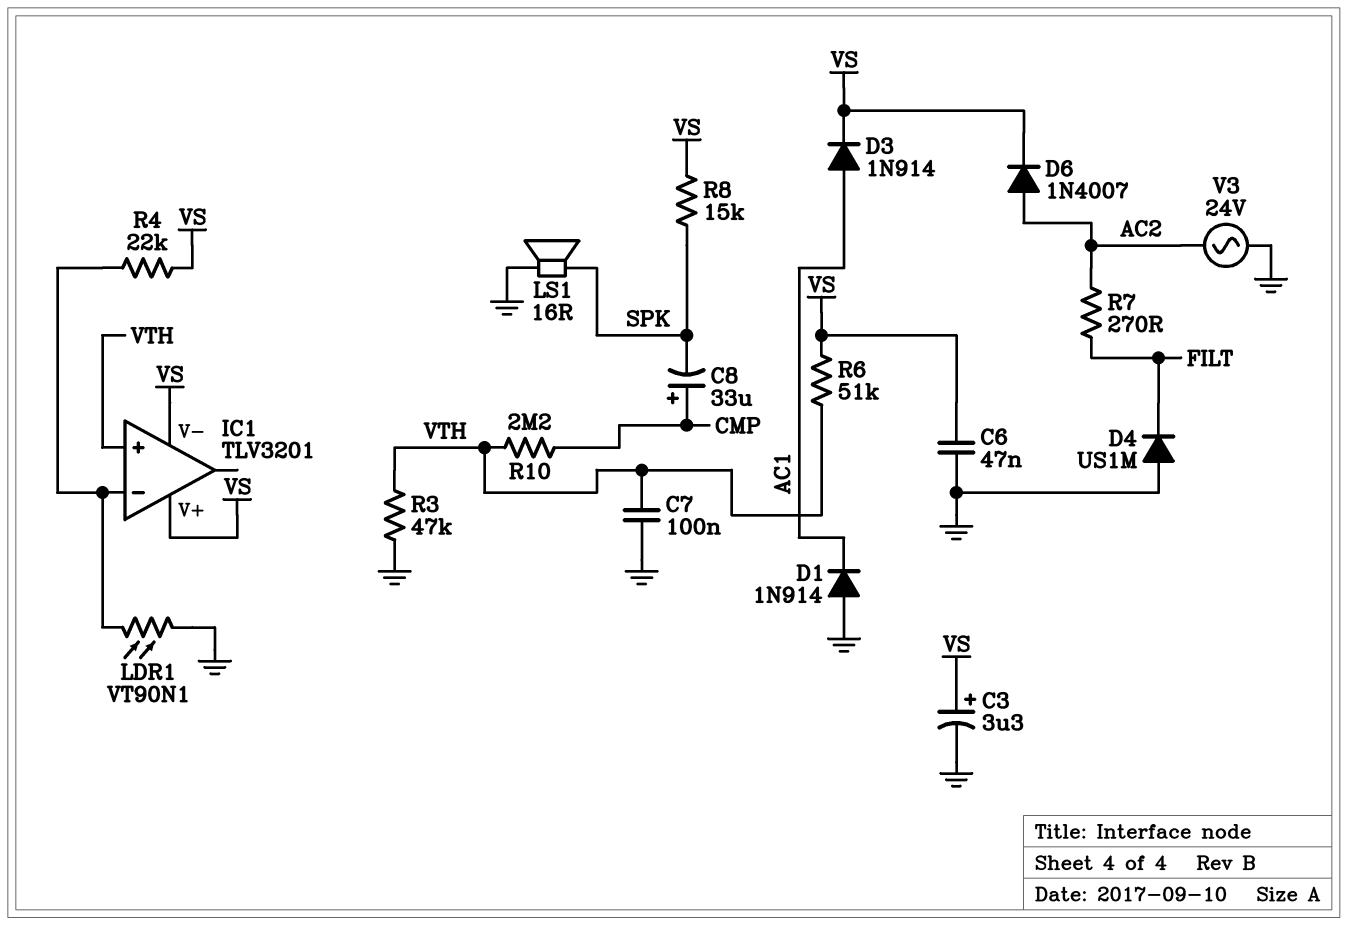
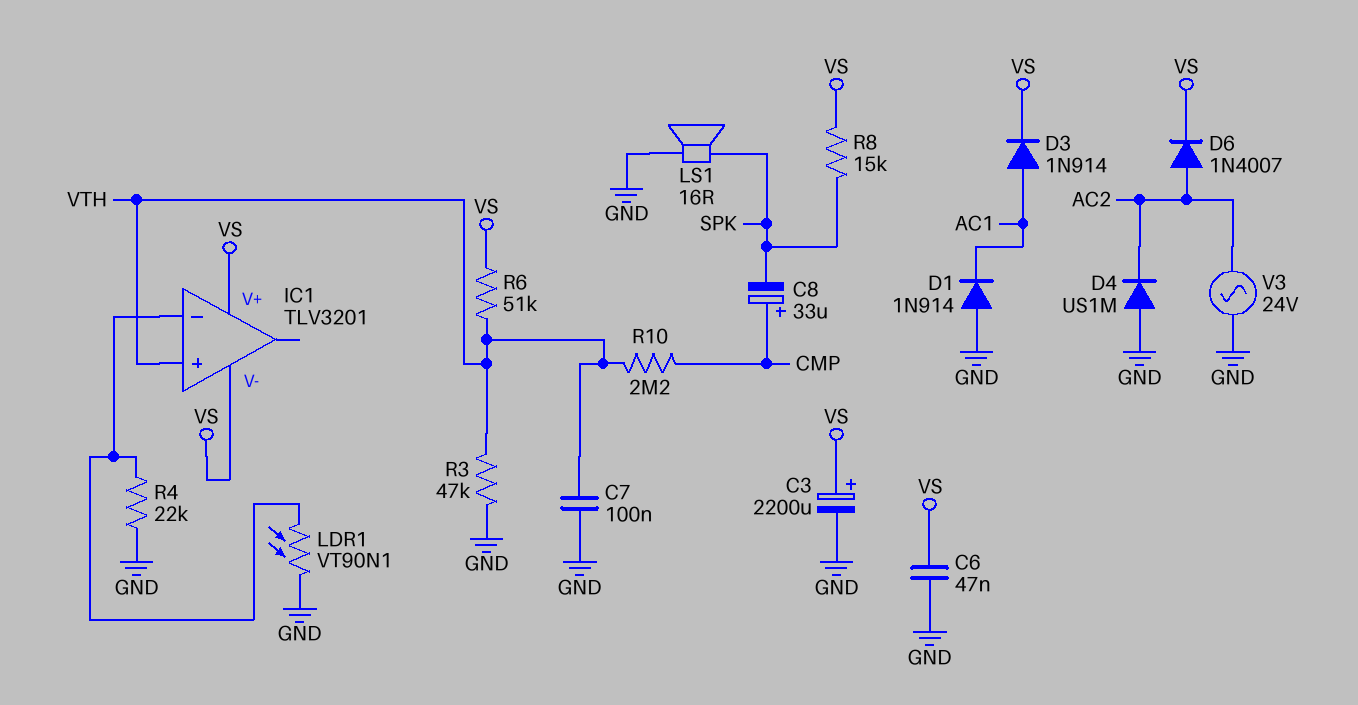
C3: 3.3uF (plus VS, minus GND) -> 2200uF (plus VS, minus GND)
D4: diode US1M (A GND, K FILT) -> diode US1M (A GND, K AC2)
R4: 22k (IC1/in-, VS) -> 22k (GND, IC1/in-)
R7: 270 (AC2, FILT) -> none

